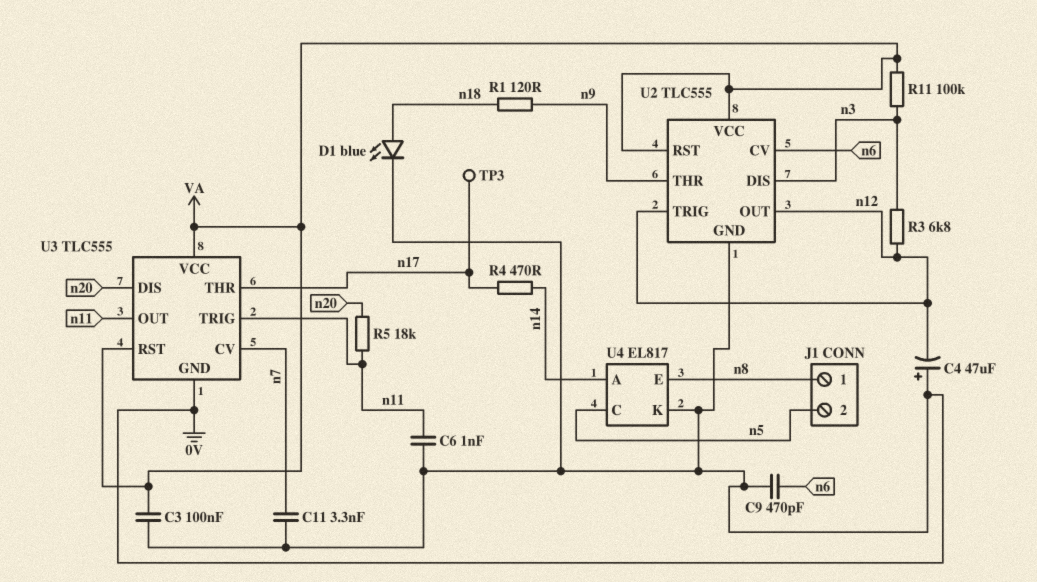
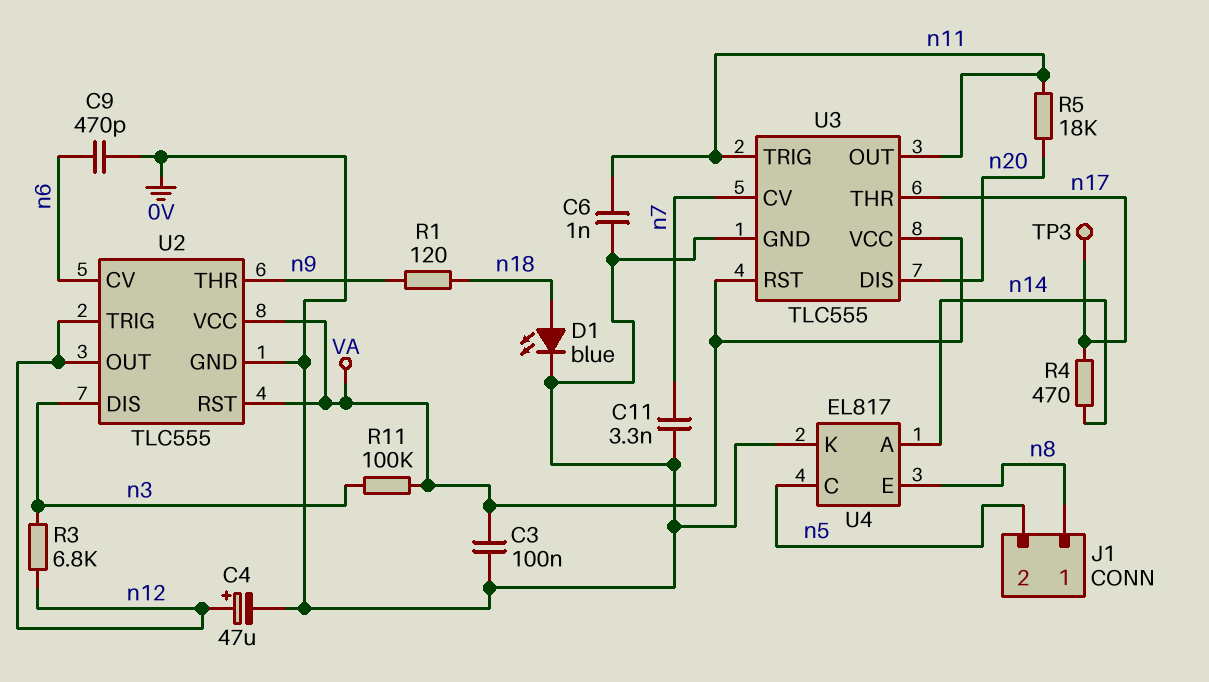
C4: 47uF (plus 0V, minus n12) -> 47uF (plus n12, minus 0V)

